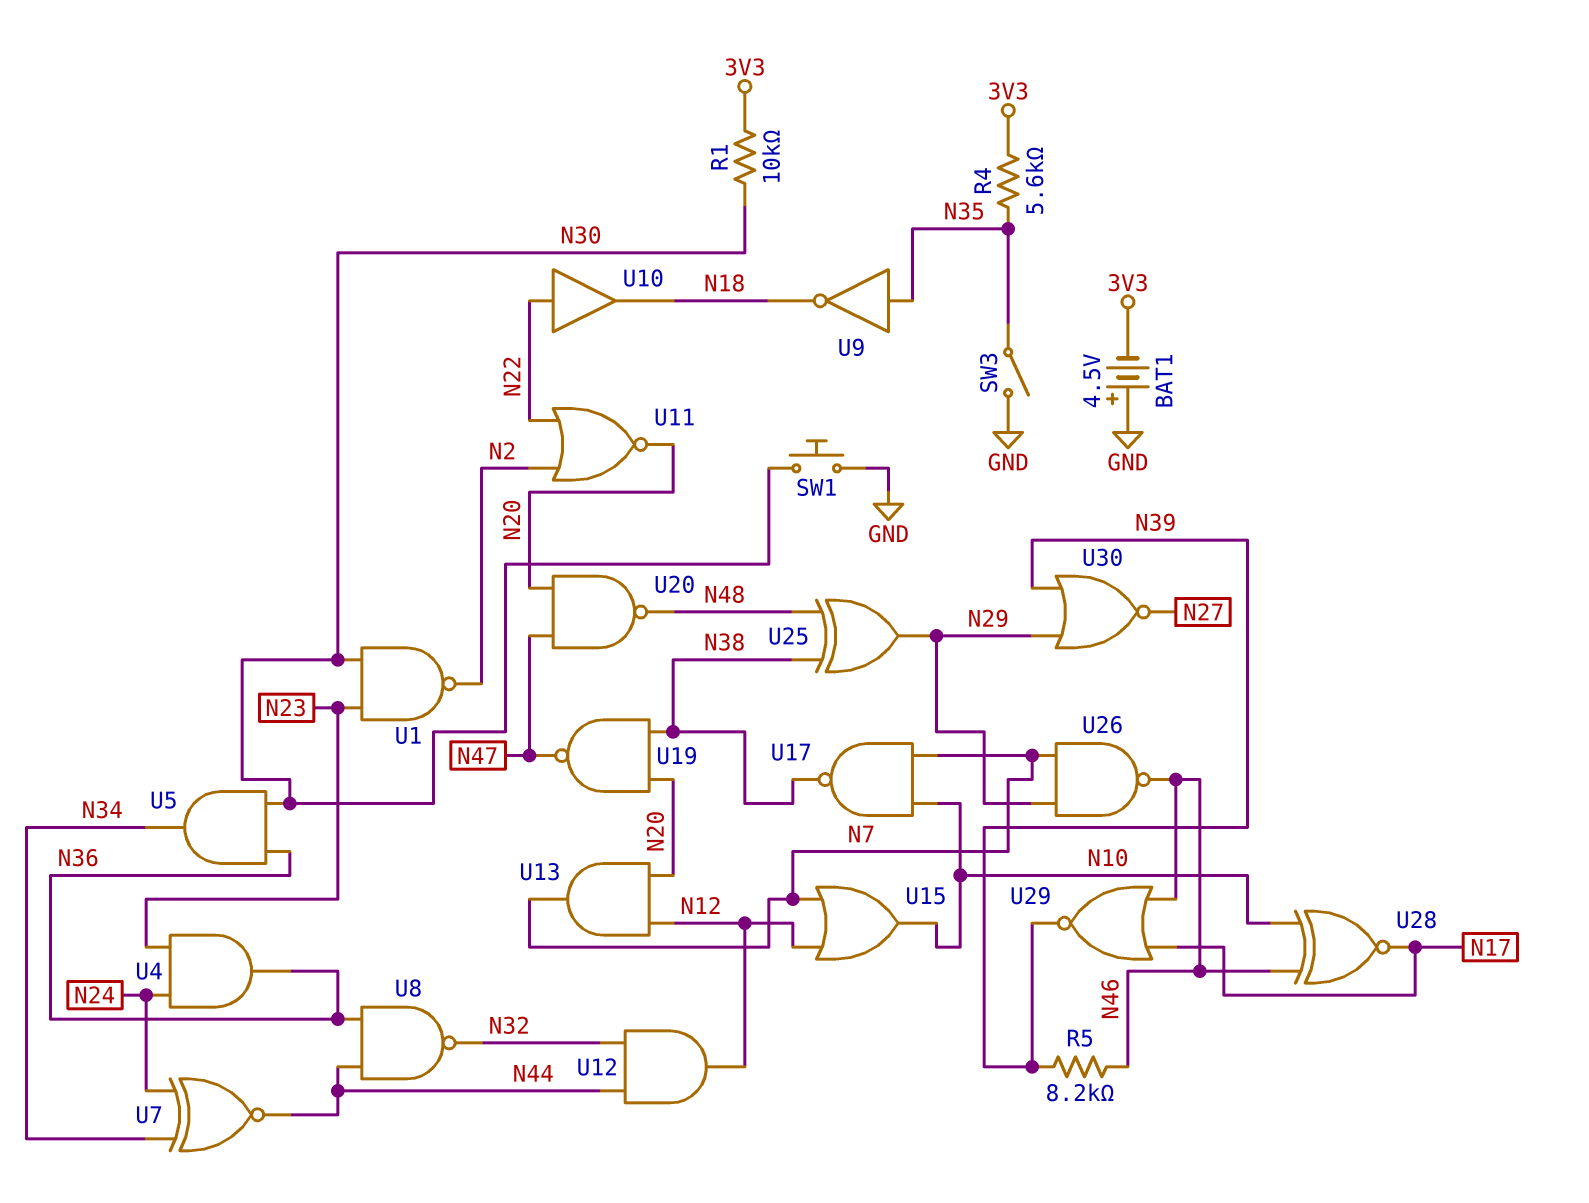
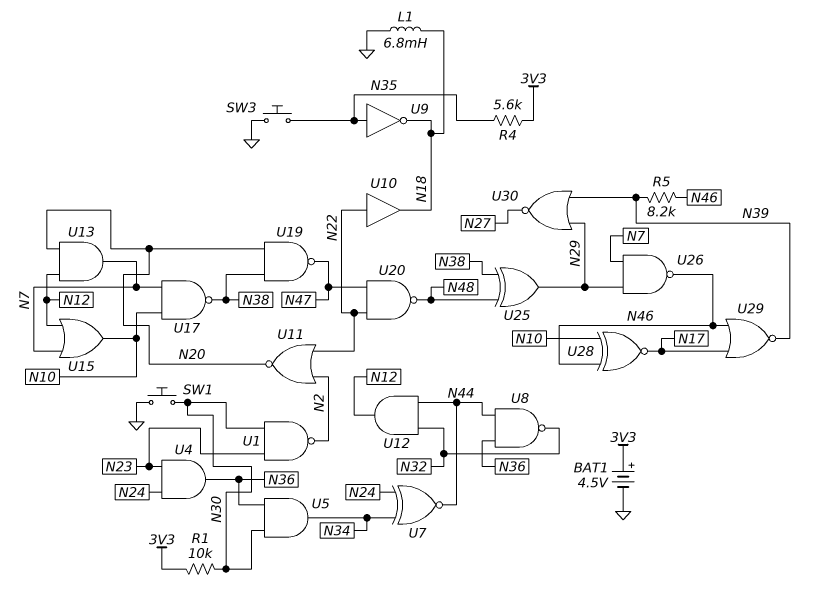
BAT1: 4.5V (plus GND, minus 3V3) -> 4.5V (plus 3V3, minus GND)
L1: none -> 6.8mH (GND, N18)
SW3: switch (GND, N35) -> button (GND, N35)
U20: NAND (in N20, in N47, out N48) -> NAND (in N22, in N47, out N48)

